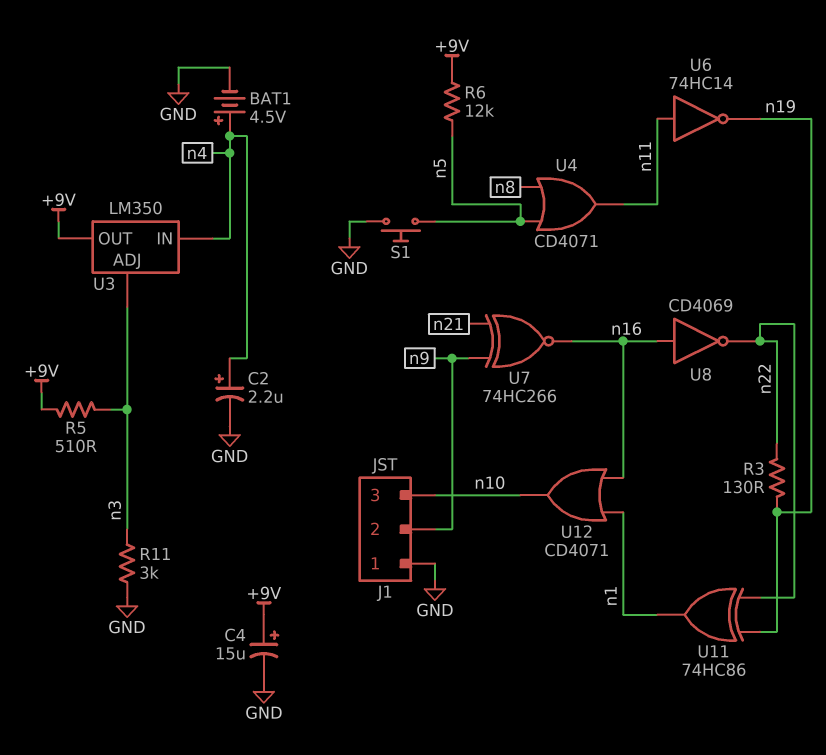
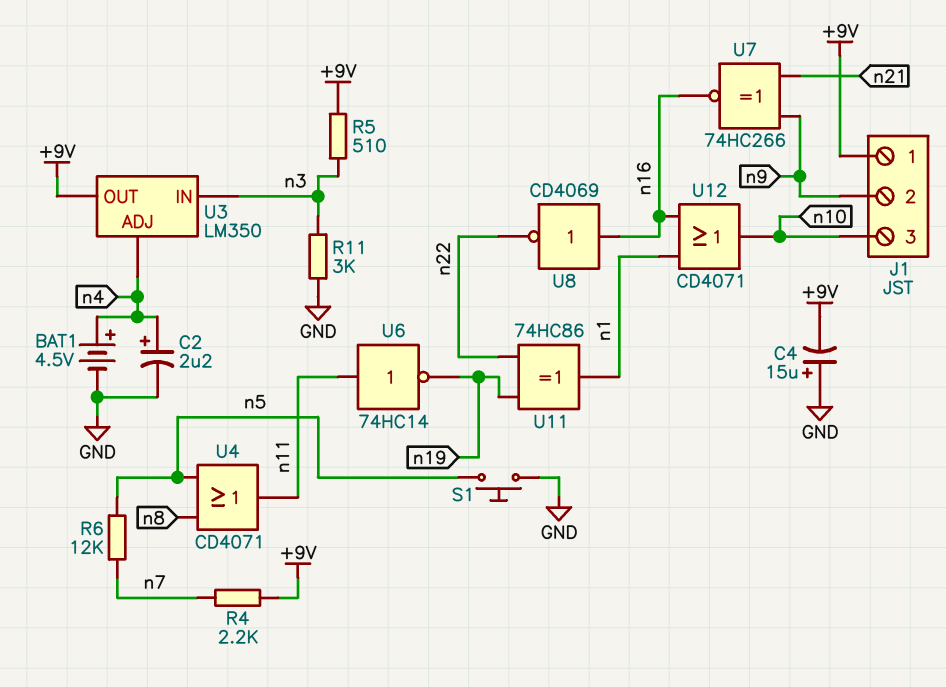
C4: 15uF (plus +9V, minus GND) -> 15uF (plus GND, minus +9V)
J1 pin 1: GND -> +9V
R3: 130 (n19, n22) -> none
R4: none -> 2.2k (+9V, n7)
R6: 12k (+9V, n5) -> 12k (n5, n7)
U3 pin ADJ: n3 -> n4
U3 pin IN: n4 -> n3

